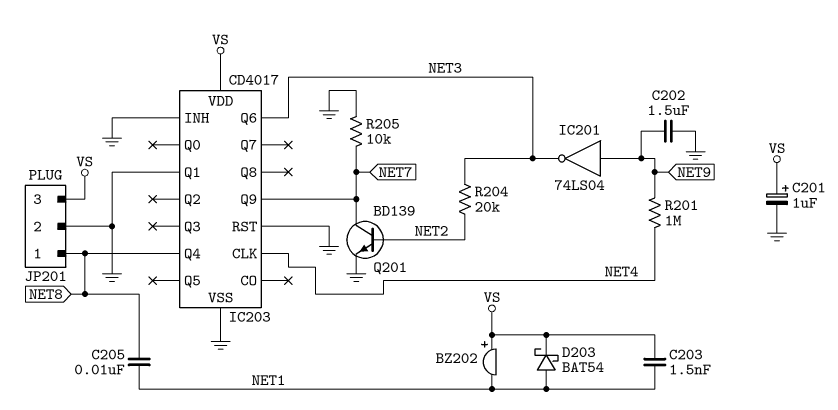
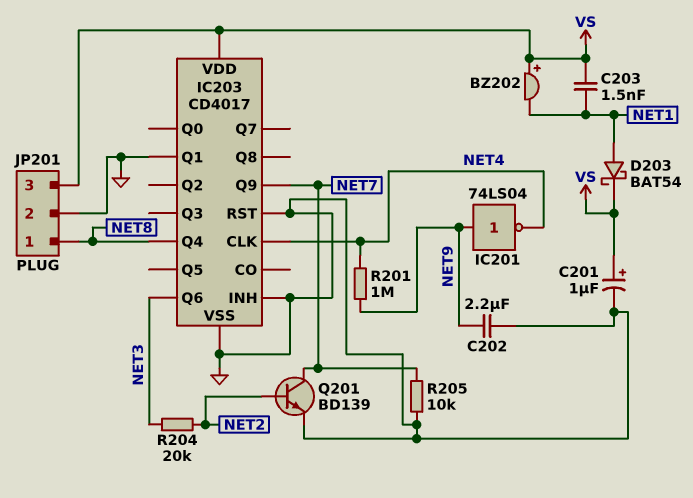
C202: 1.5uF (GND, NET9) -> 2.2uF (GND, NET9)
C205: 10nF (NET1, NET8) -> none
IC201: NOT 74LS04 (in NET9, out NET3) -> NOT 74LS04 (in NET9, out NET4)

